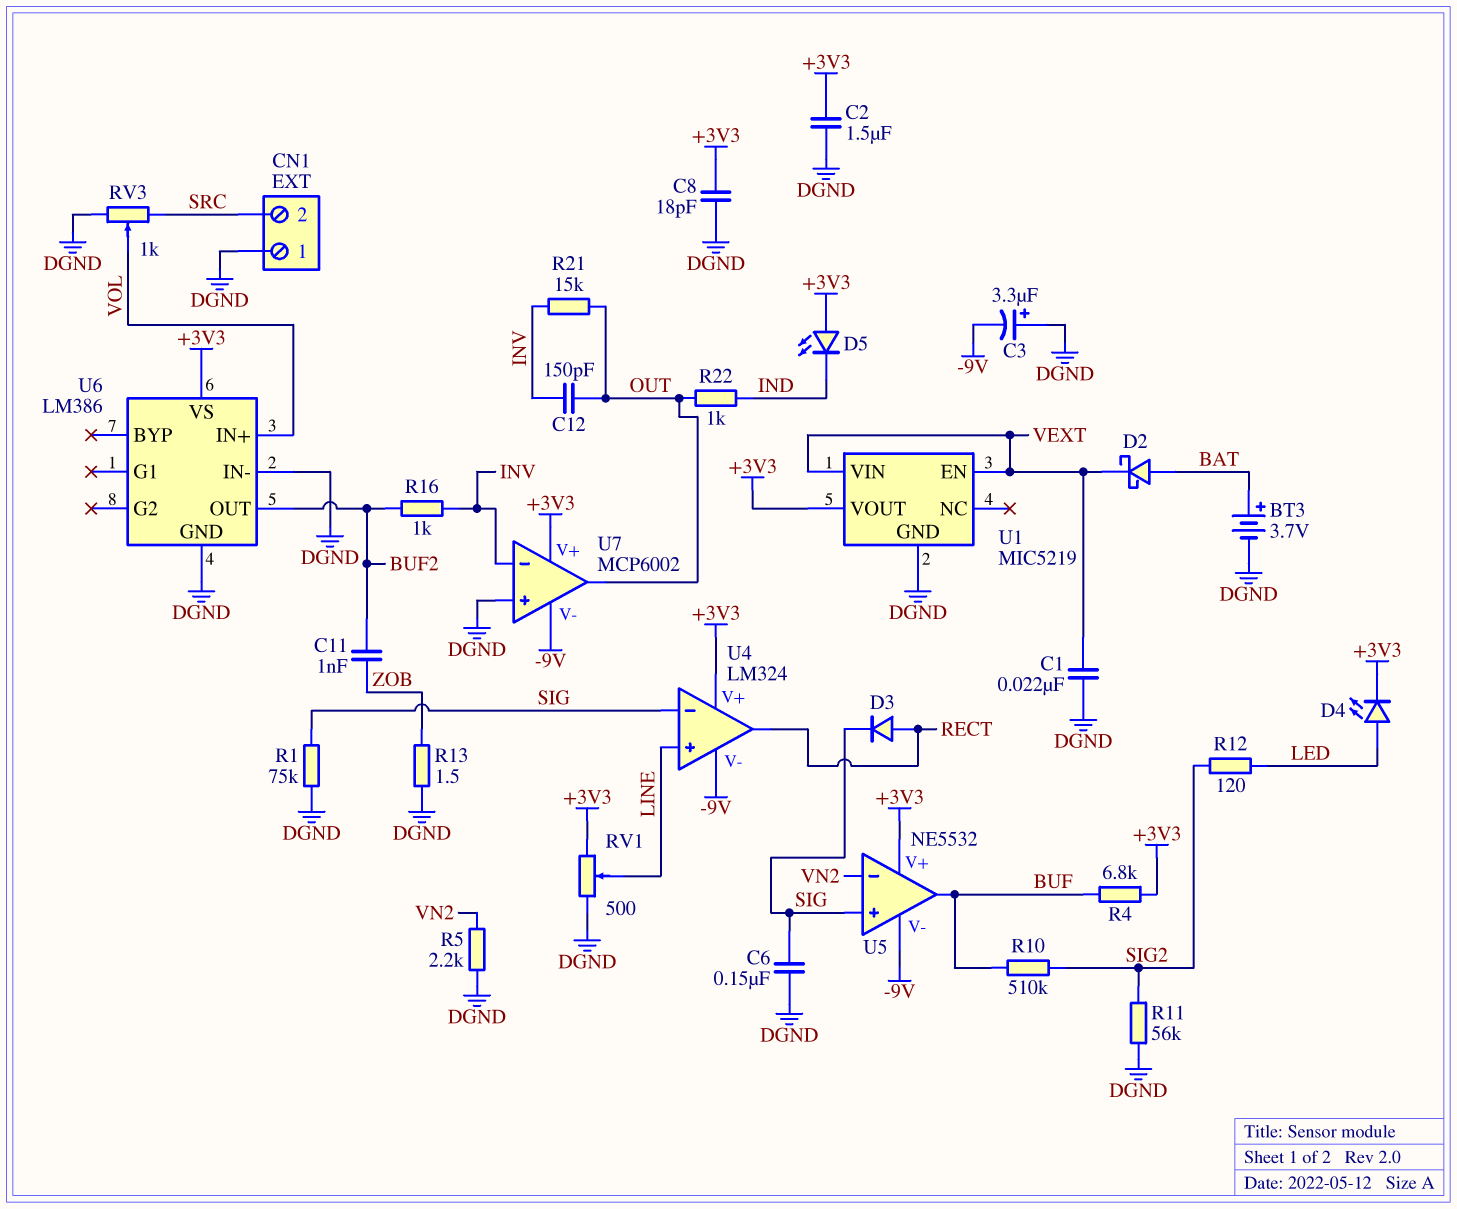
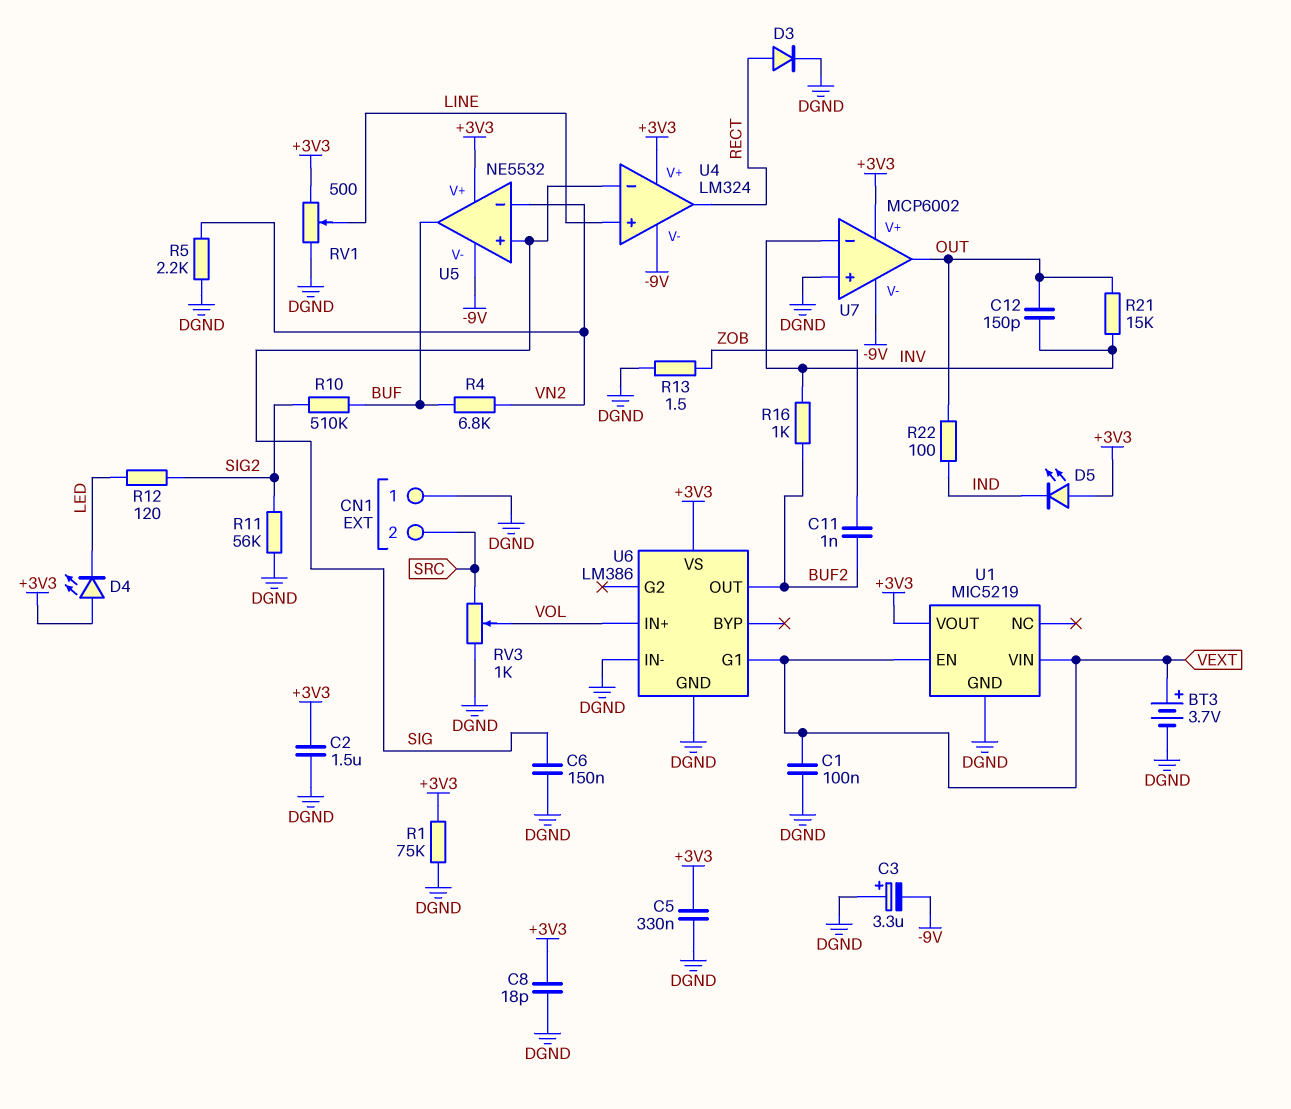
BT3: 3.7V (plus BAT, minus DGND) -> 3.7V (plus VEXT, minus DGND)
C1: 22nF (DGND, VEXT) -> 100nF (DGND, VEXT)
C5: none -> 330nF (+3V3, DGND)
D2: schottky (A BAT, K VEXT) -> none
D3: diode (A RECT, K SIG) -> diode (A RECT, K DGND)
D4: LED (A LED, K +3V3) -> LED (A +3V3, K LED)
R1: 75k (DGND, SIG) -> 75k (+3V3, DGND)
R4: 6.8k (+3V3, BUF) -> 6.8k (BUF, VN2)
R22: 1k (IND, OUT) -> 100 (IND, OUT)
U6 pin G1: none -> VEXT

